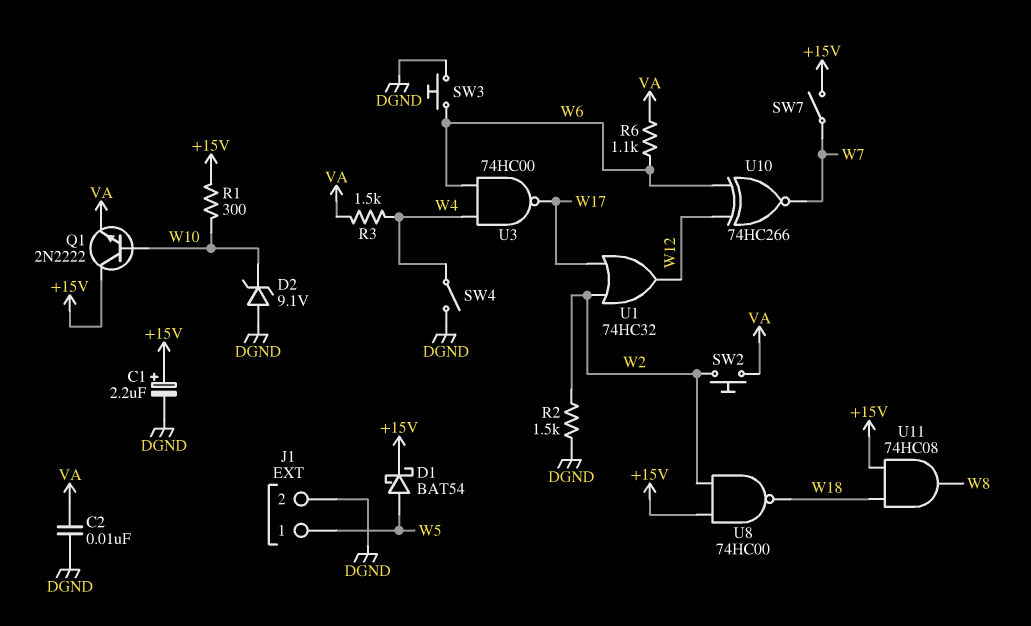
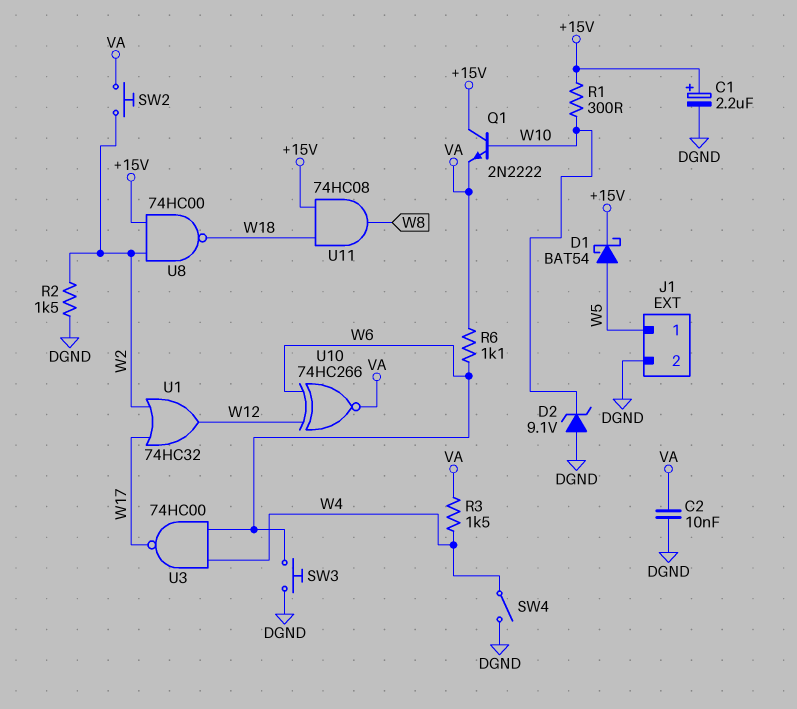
SW7: switch (+15V, W7) -> none
U10: XNOR 74HC266 (in W6, in W12, out W7) -> XNOR 74HC266 (in W6, in W12, out VA)

